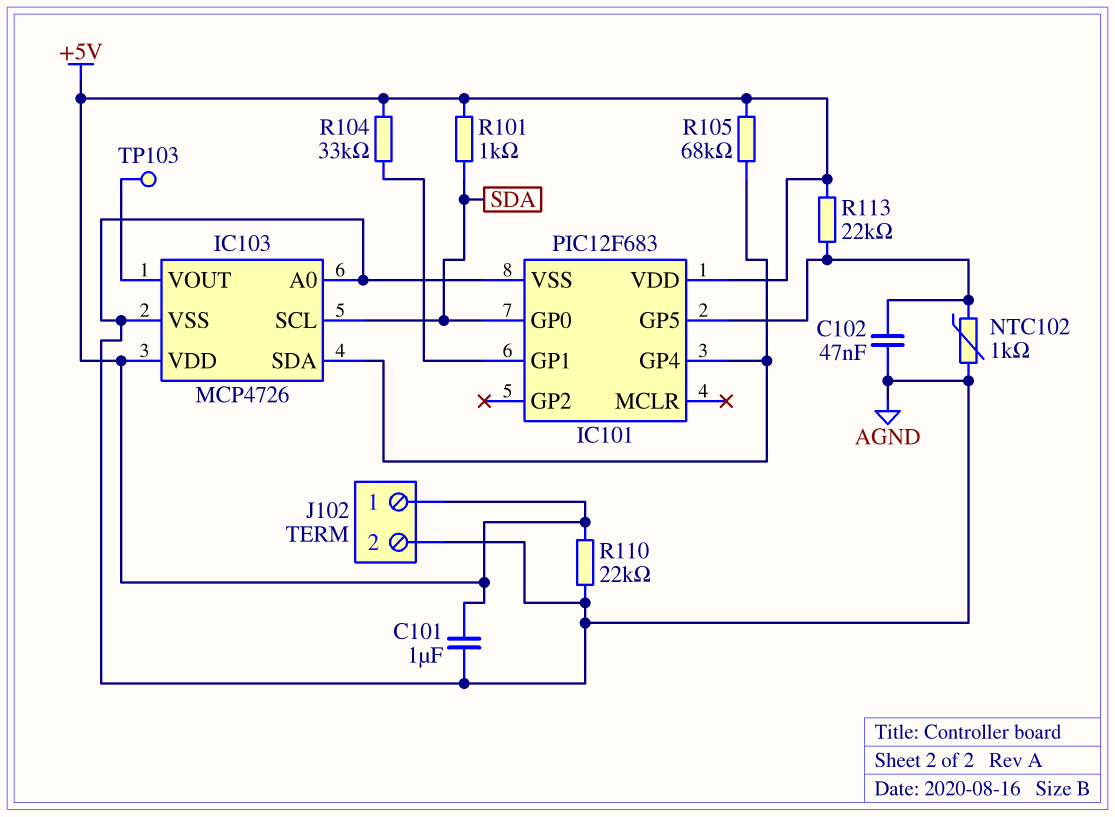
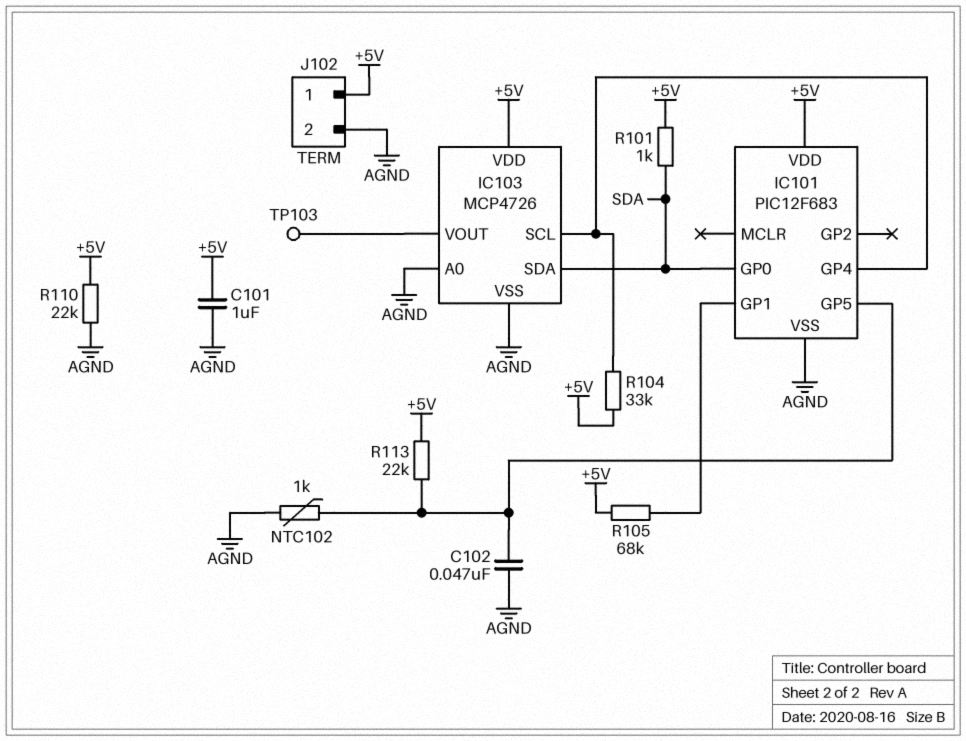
IC103 pin SCL: SDA -> IC101/GP4
IC103 pin SDA: IC101/GP4 -> SDA
R104: 33k (+5V, IC101/GP1) -> 33k (+5V, IC101/GP4)
R105: 68k (+5V, IC101/GP4) -> 68k (+5V, IC101/GP1)

